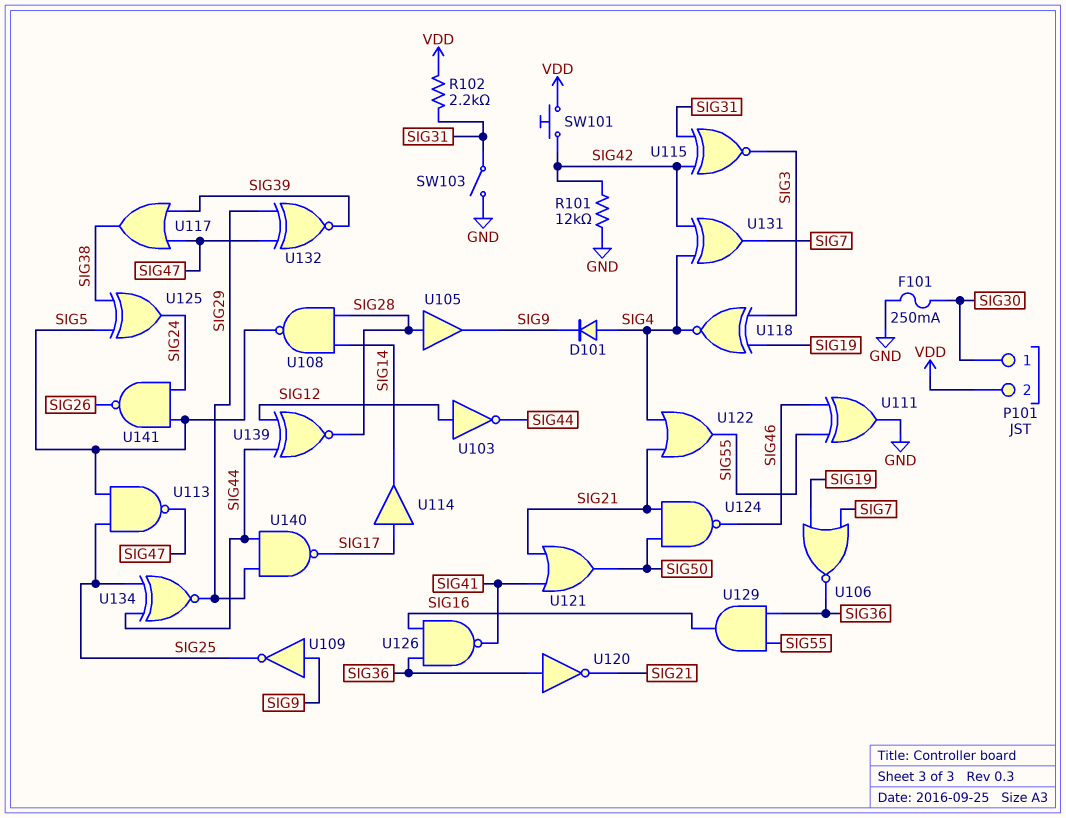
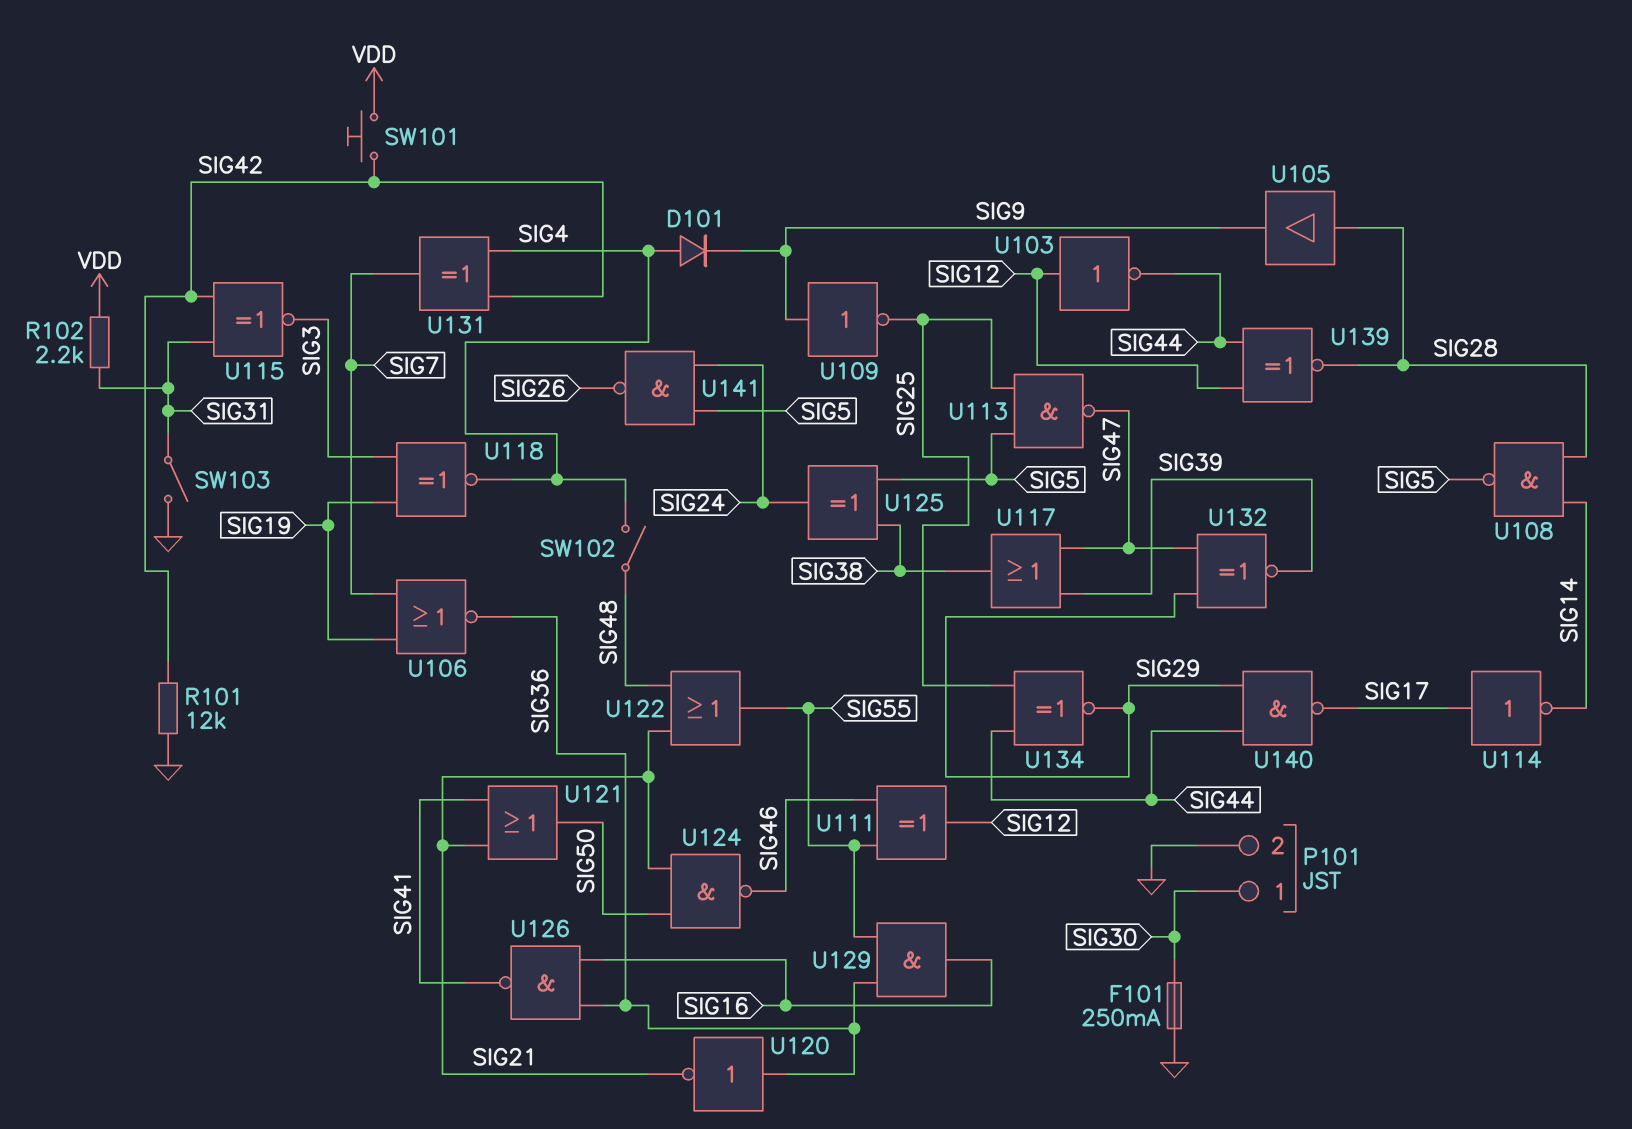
P101 pin 2: VDD -> GND
SW102: none -> switch (SIG4, SIG48)
U111: XOR (in SIG46, in SIG55, out GND) -> XOR (in SIG46, in SIG55, out SIG12)
U114: buffer (in SIG17, out SIG14) -> NOT (in SIG17, out SIG14)
U122: OR (in SIG4, in SIG21, out SIG55) -> OR (in SIG21, in SIG48, out SIG55)

